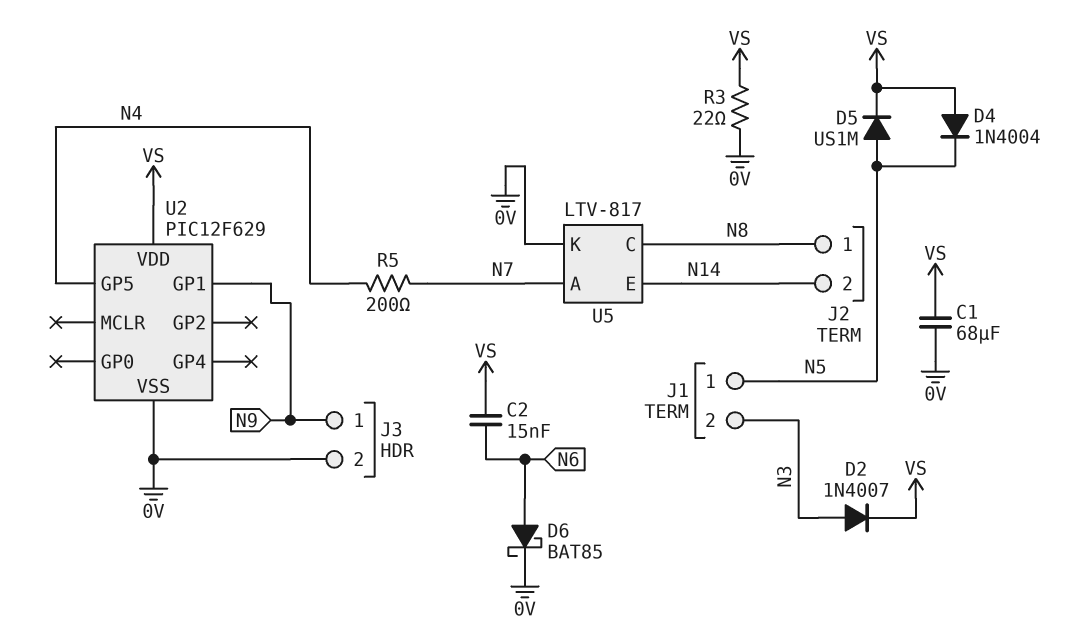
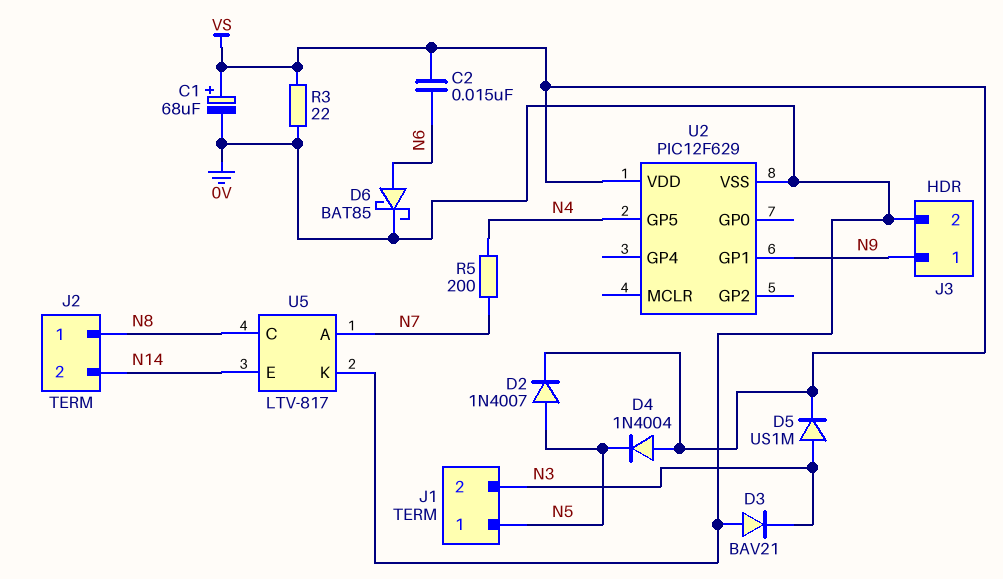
C1: 68uF (0V, VS) -> 68uF (plus VS, minus 0V)
D2: diode 1N4007 (A N3, K VS) -> diode 1N4007 (A N5, K VS)
D3: none -> diode BAV21 (A 0V, K N3)
D5: diode US1M (A N5, K VS) -> diode US1M (A N3, K VS)

